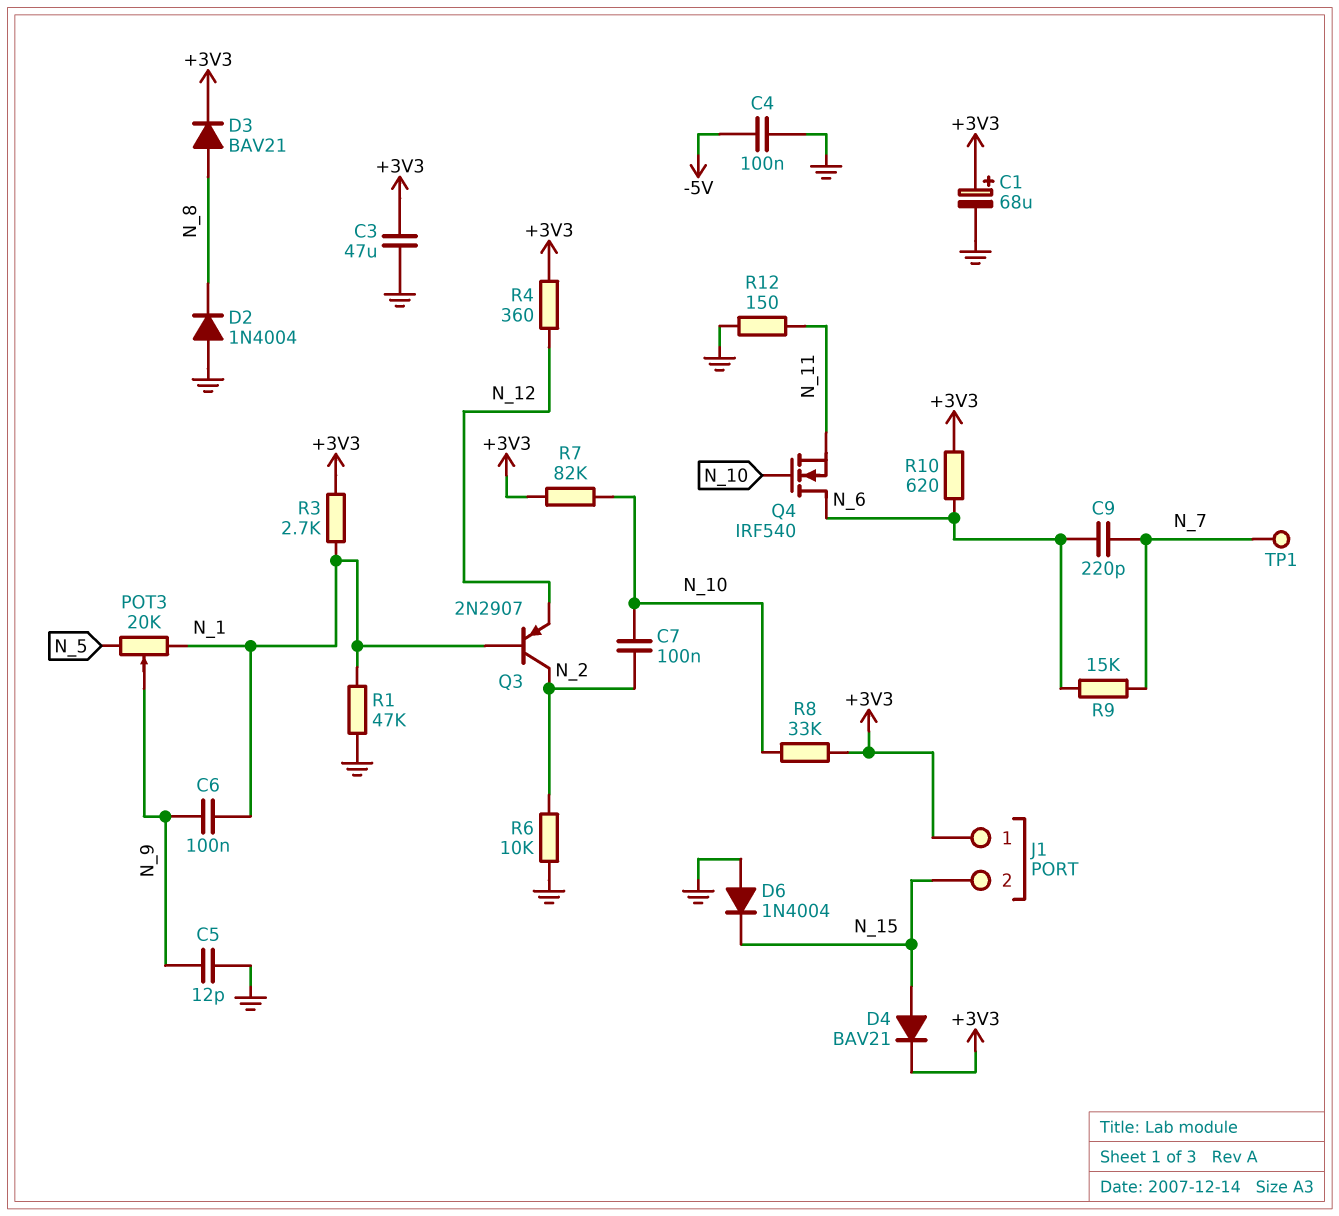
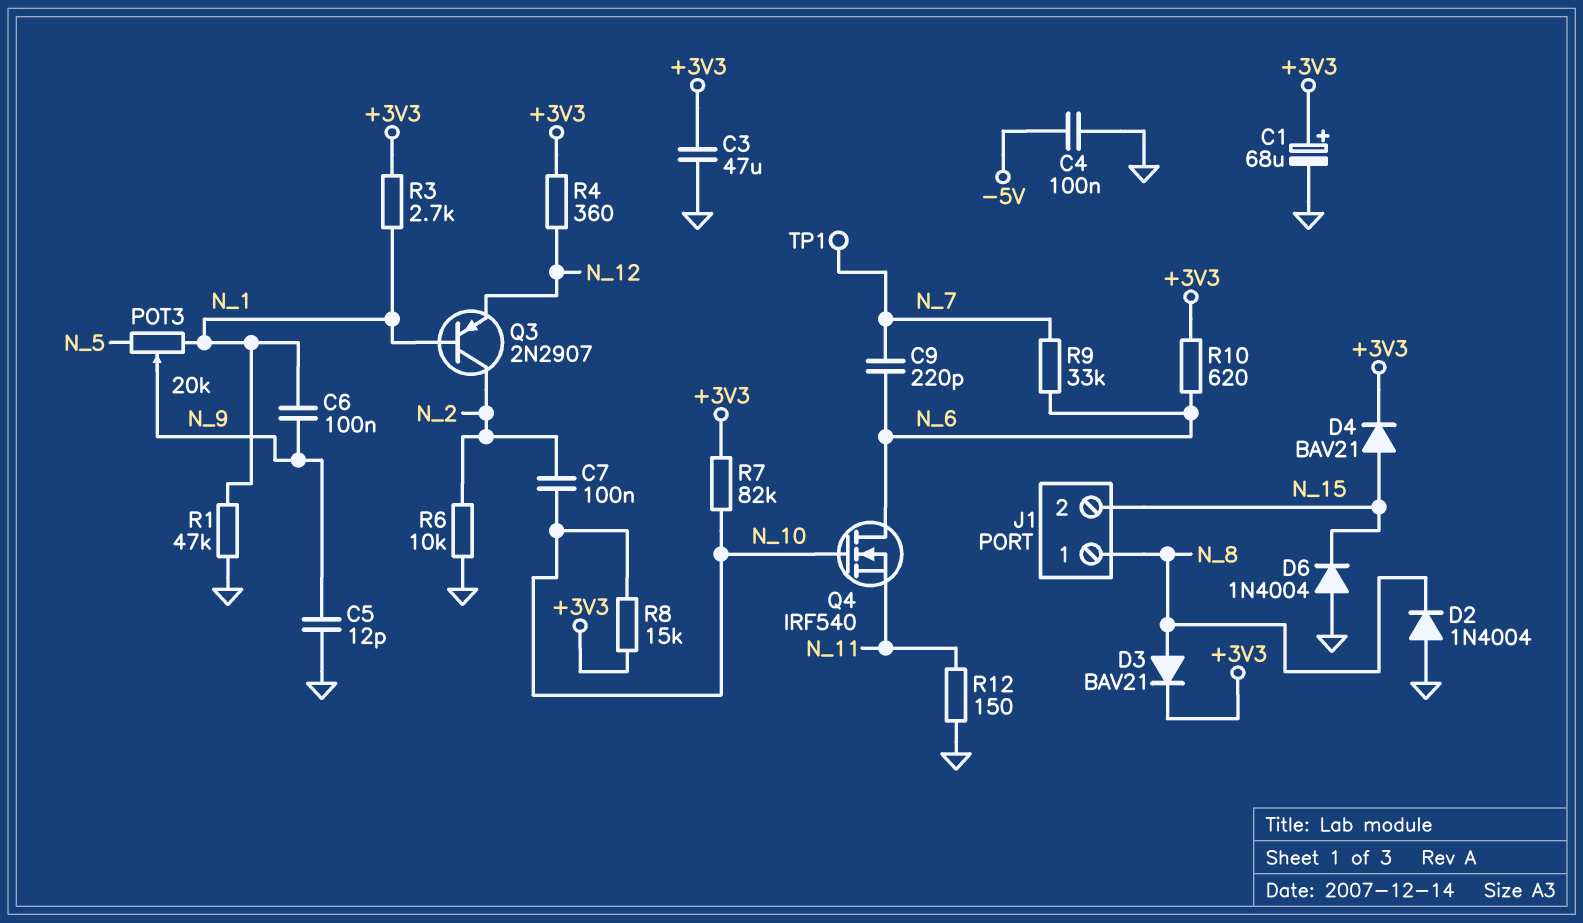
J1 pin 1: +3V3 -> N_8
R8: 33k (+3V3, N_10) -> 15k (+3V3, N_10)
R9: 15k (N_6, N_7) -> 33k (N_6, N_7)

